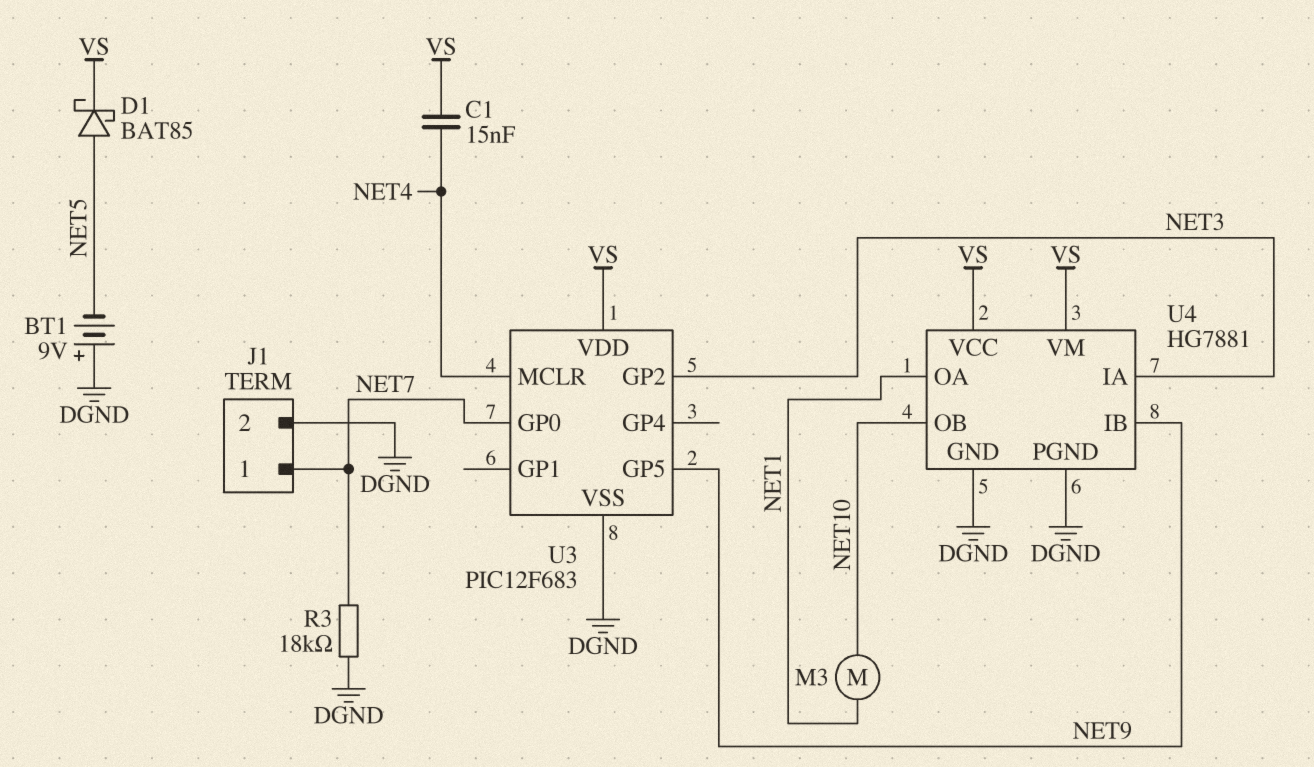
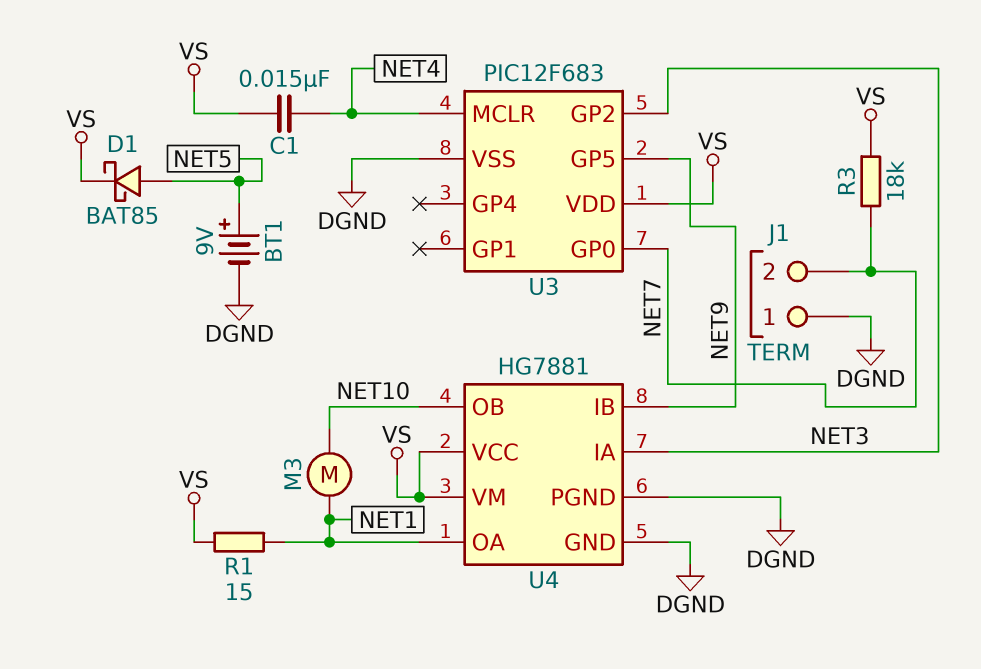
BT1: 9V (plus DGND, minus NET5) -> 9V (plus NET5, minus DGND)
J1 pin 1: NET7 -> DGND
J1 pin 2: DGND -> NET7
R1: none -> 15 (NET1, VS)
R3: 18k (DGND, NET7) -> 18k (NET7, VS)

